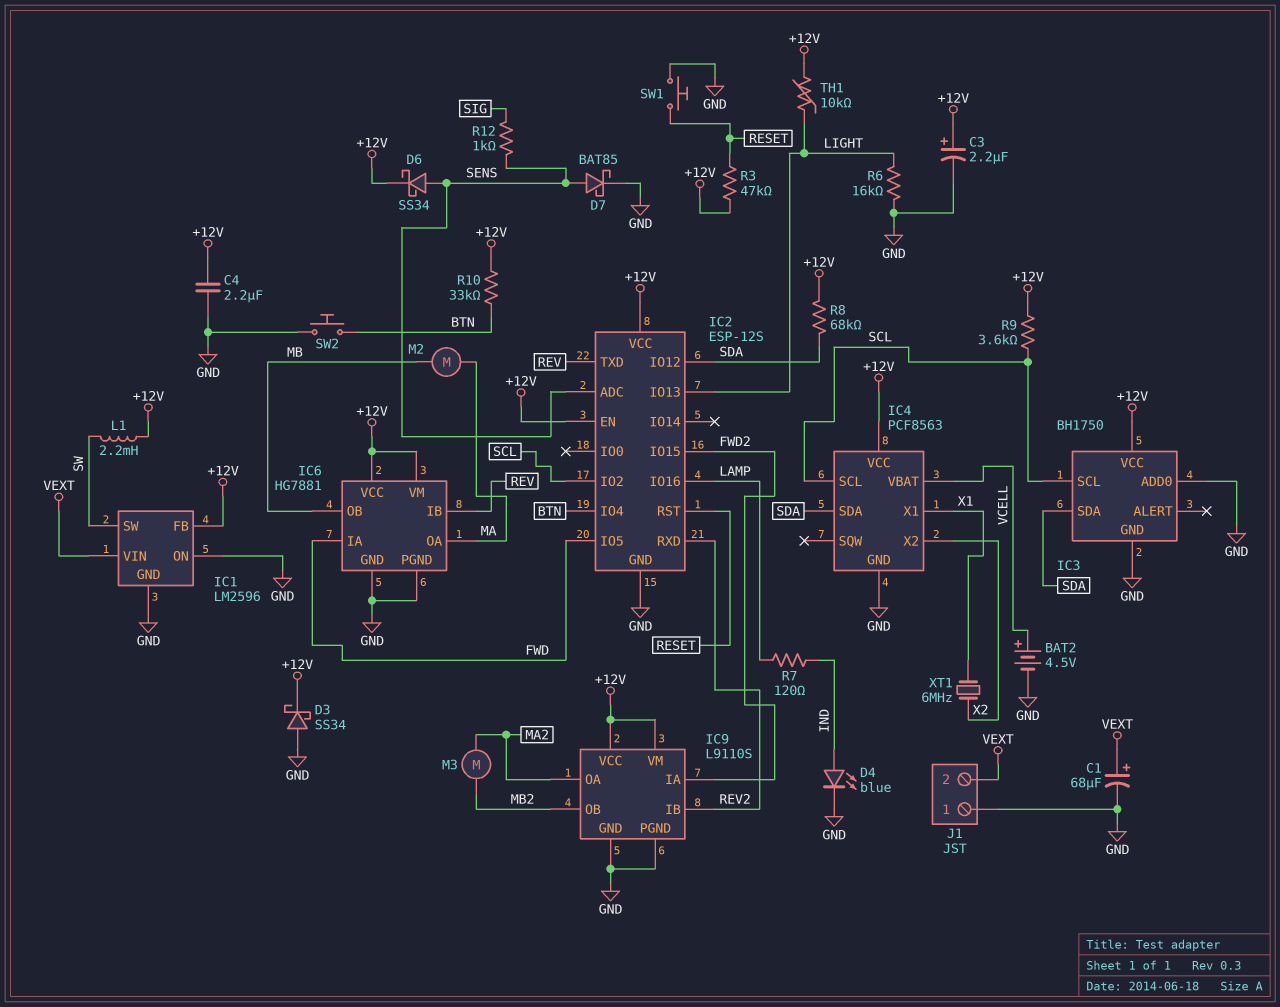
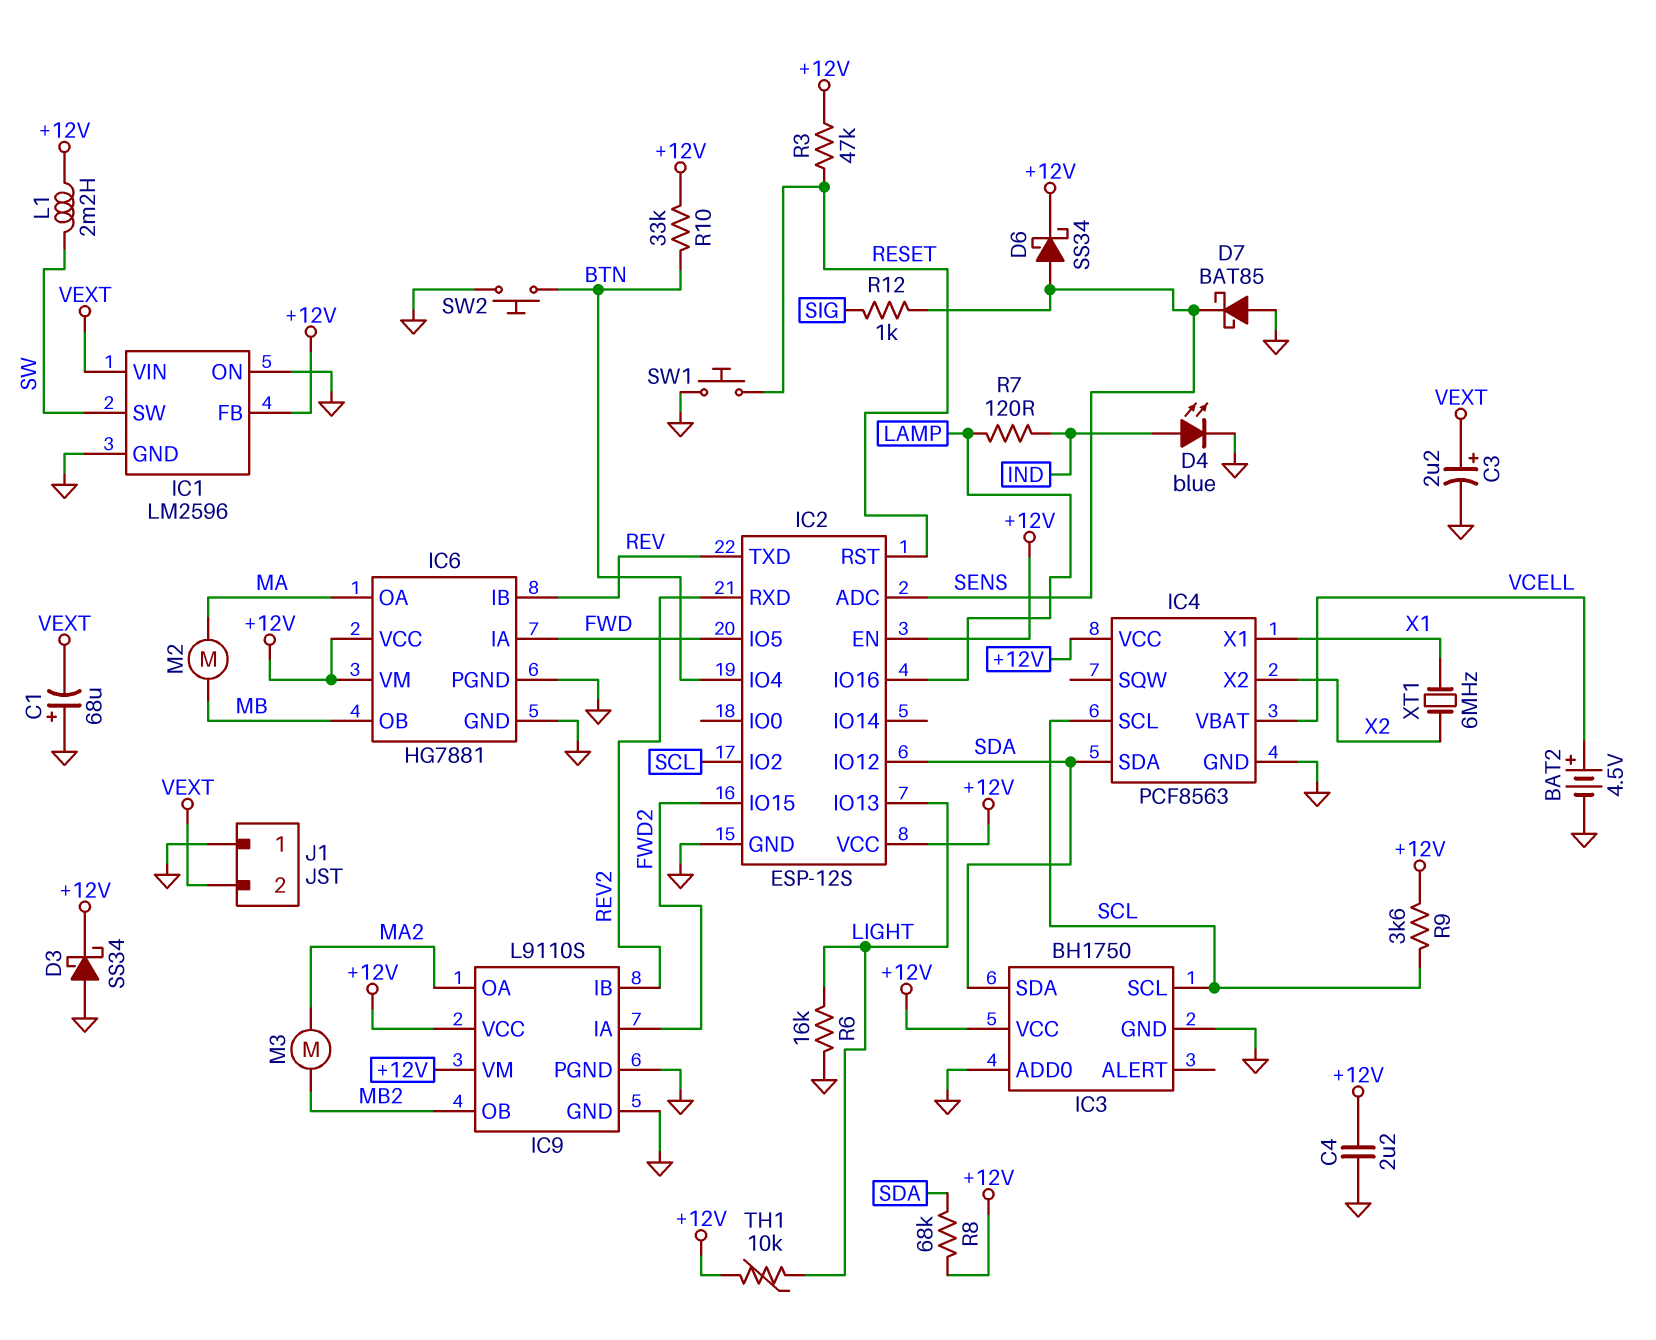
C1: 68uF (plus VEXT, minus GND) -> 68uF (plus GND, minus VEXT)
C3: 2.2uF (plus +12V, minus GND) -> 2.2uF (plus VEXT, minus GND)
D7: schottky BAT85 (A SENS, K GND) -> schottky BAT85 (A GND, K SENS)

